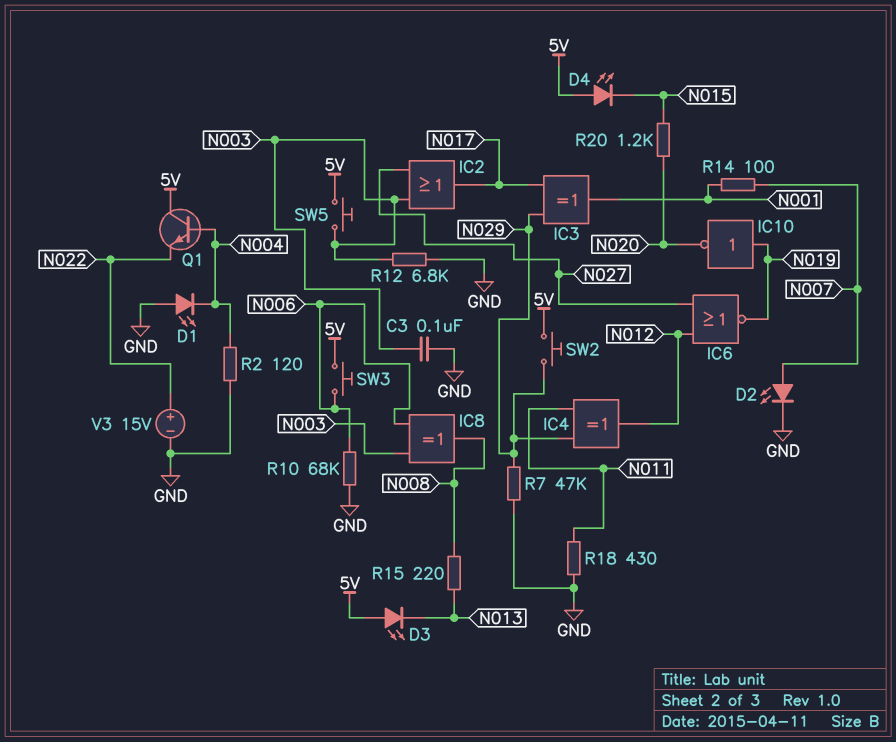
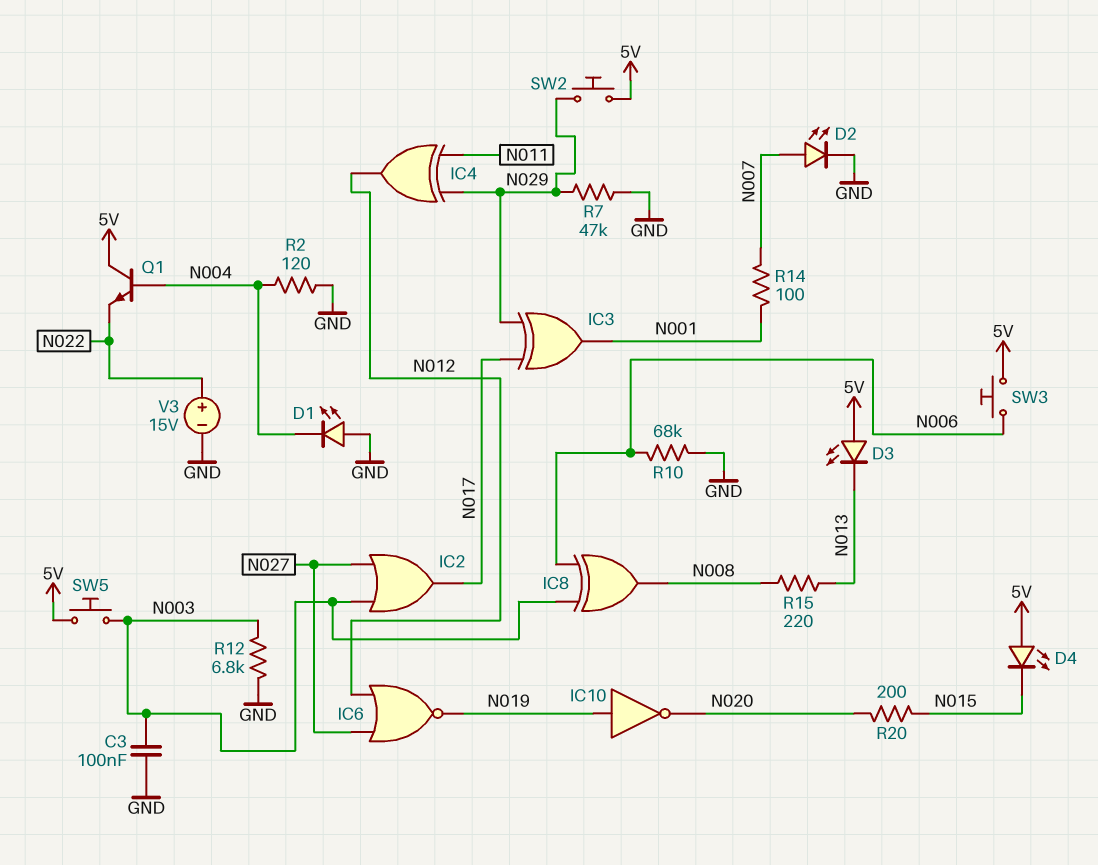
R18: 430 (GND, N011) -> none
R20: 1.2k (N015, N020) -> 200 (N015, N020)

